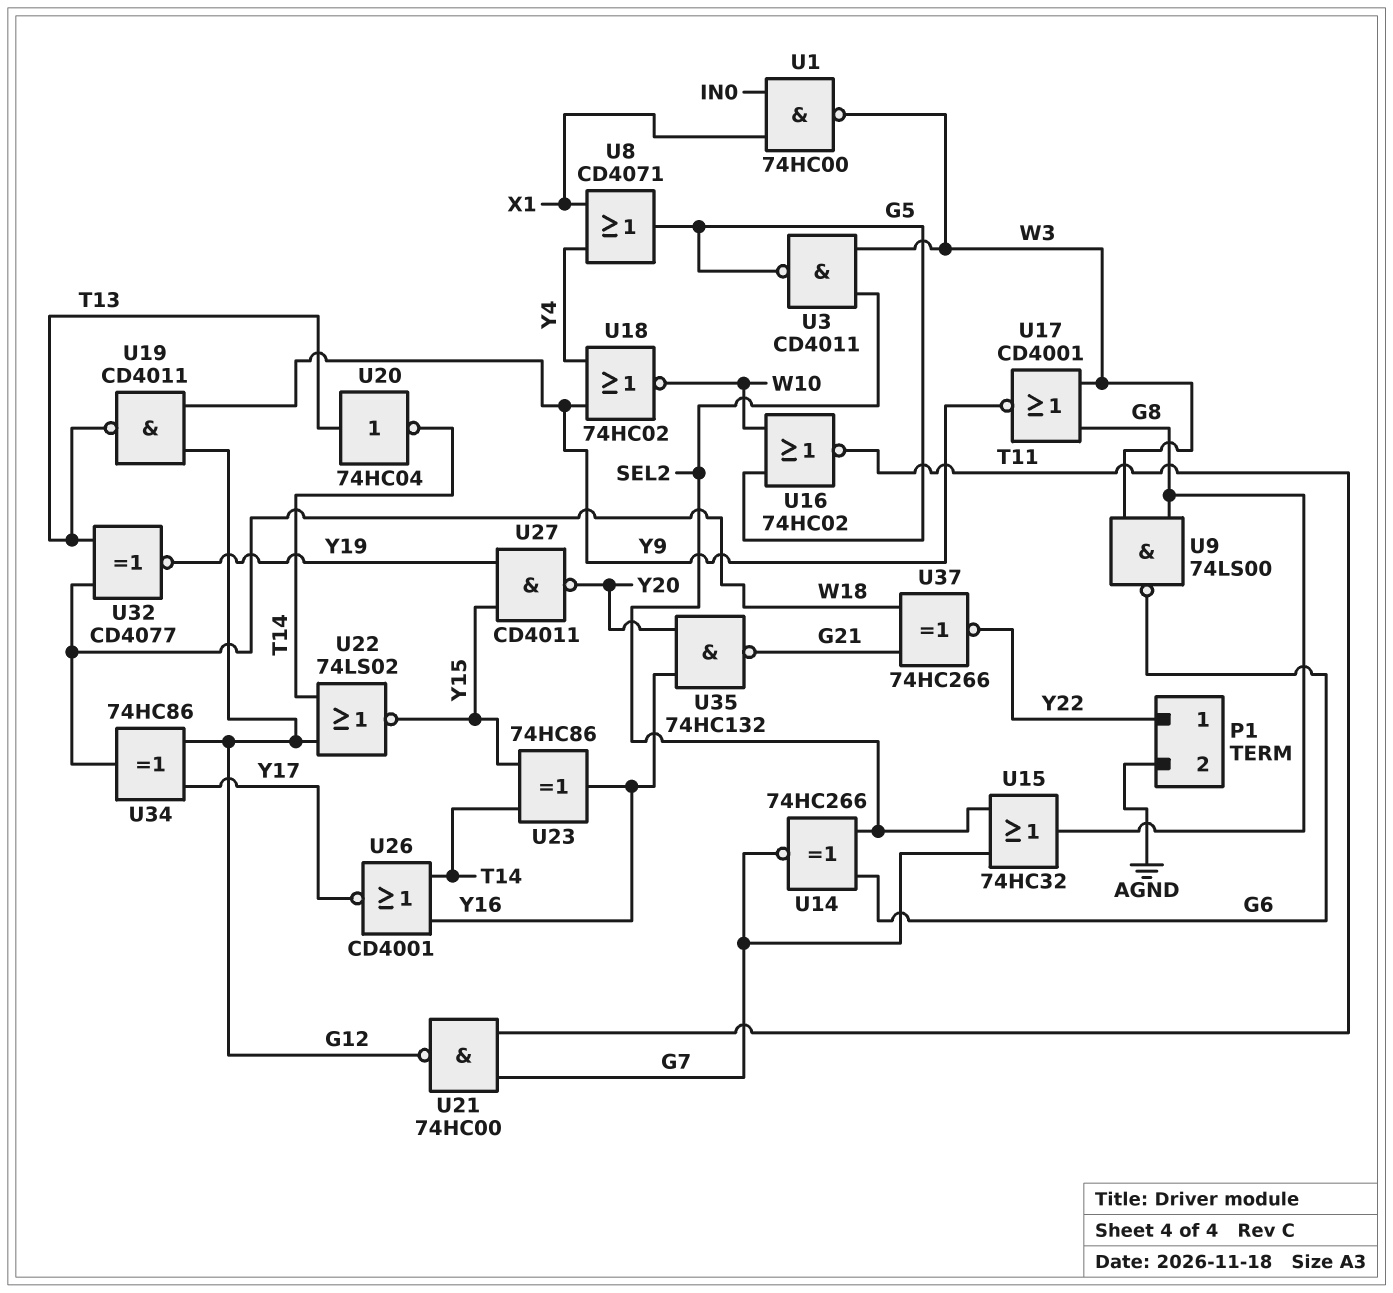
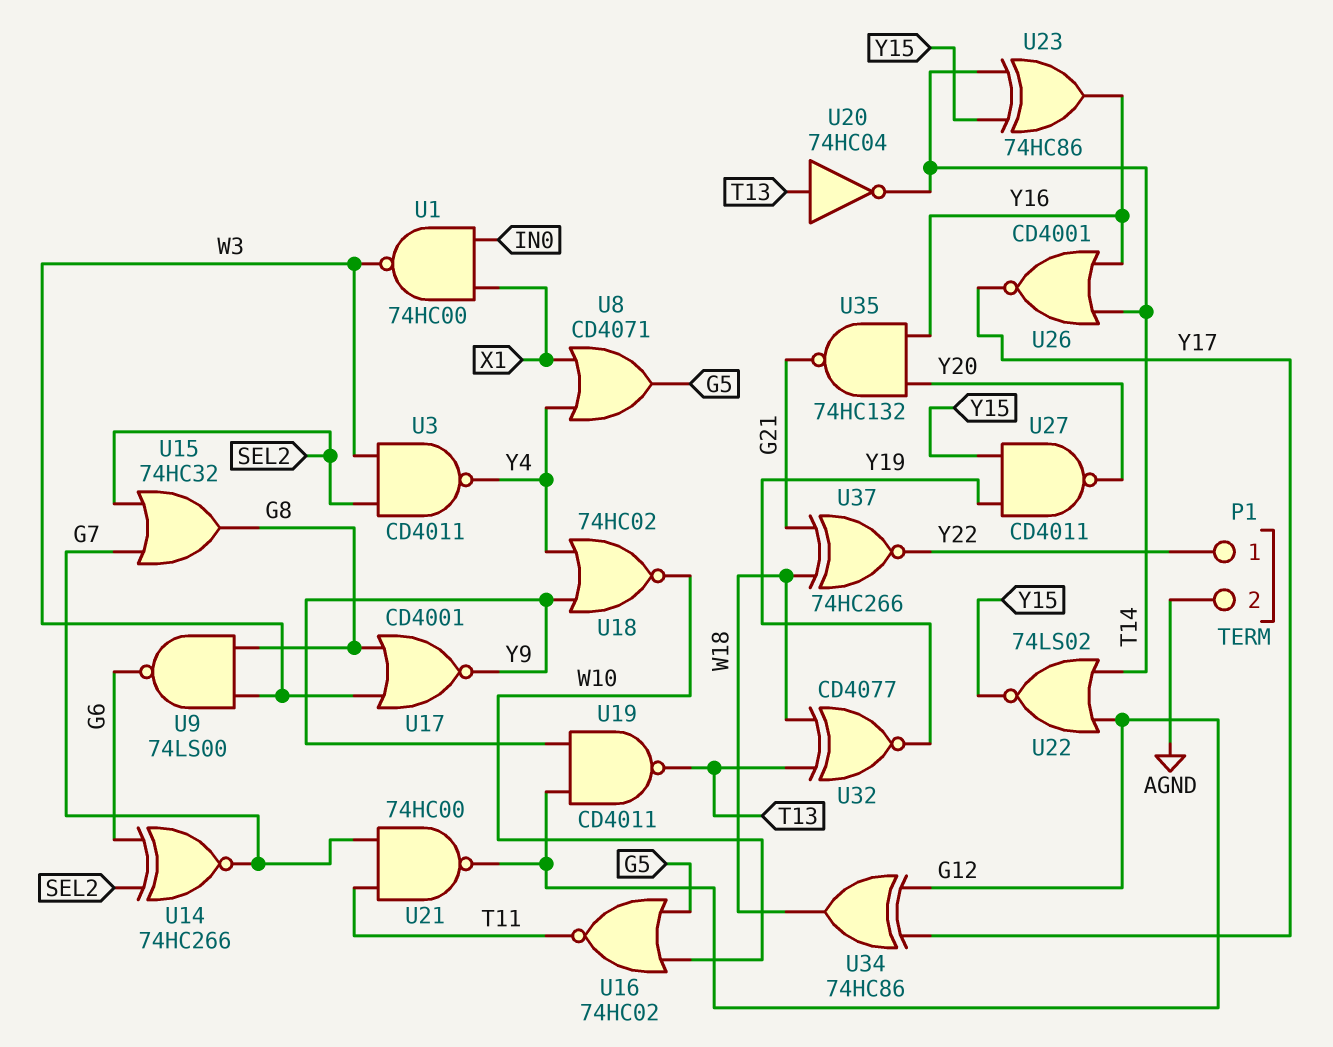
U3: NAND CD4011 (in SEL2, in W3, out G5) -> NAND CD4011 (in SEL2, in W3, out Y4)

